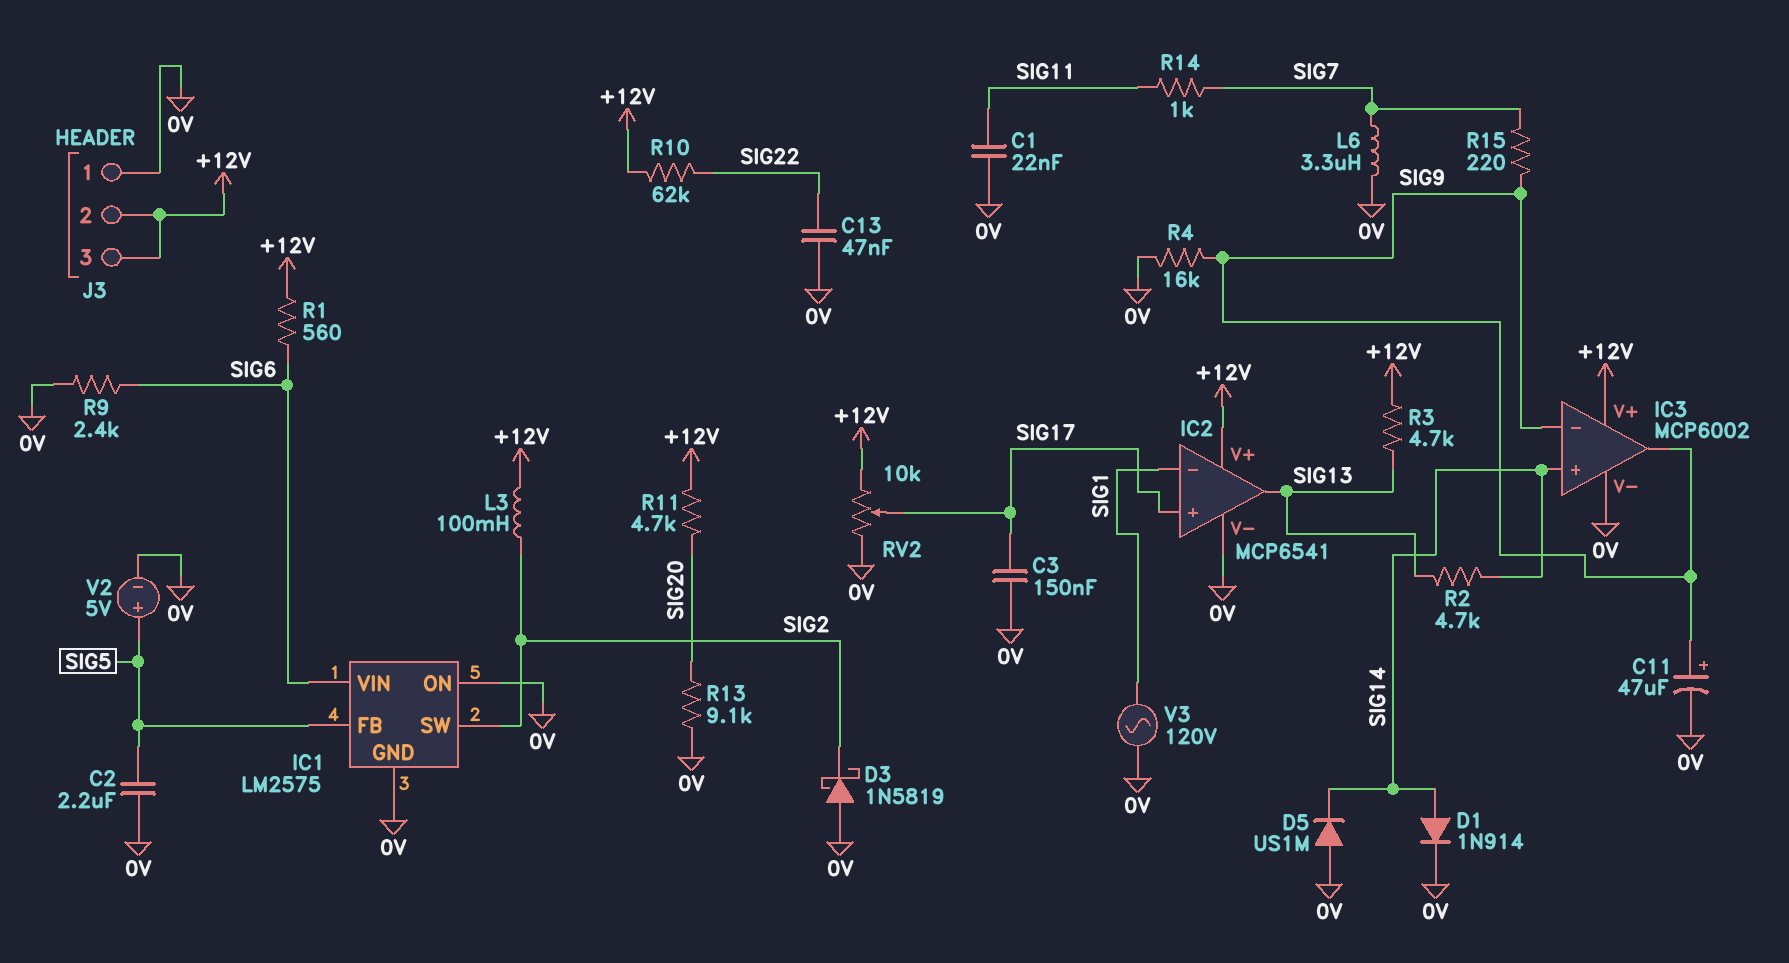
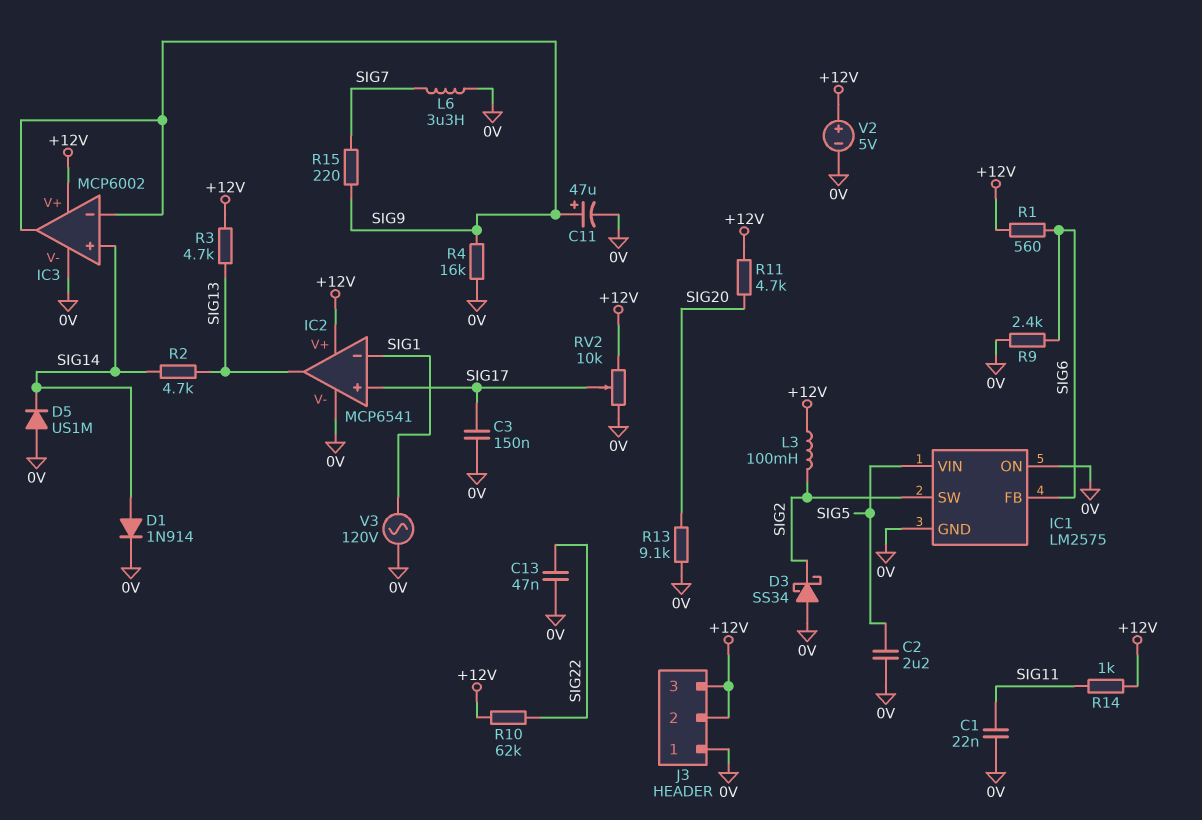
D3: schottky 1N5819 (A 0V, K SIG2) -> schottky SS34 (A 0V, K SIG2)
IC1 pin FB: SIG5 -> SIG6
IC1 pin VIN: SIG6 -> SIG5
R14: 1k (SIG7, SIG11) -> 1k (+12V, SIG11)
V2: 5V (plus SIG5, minus 0V) -> 5V (plus +12V, minus 0V)

